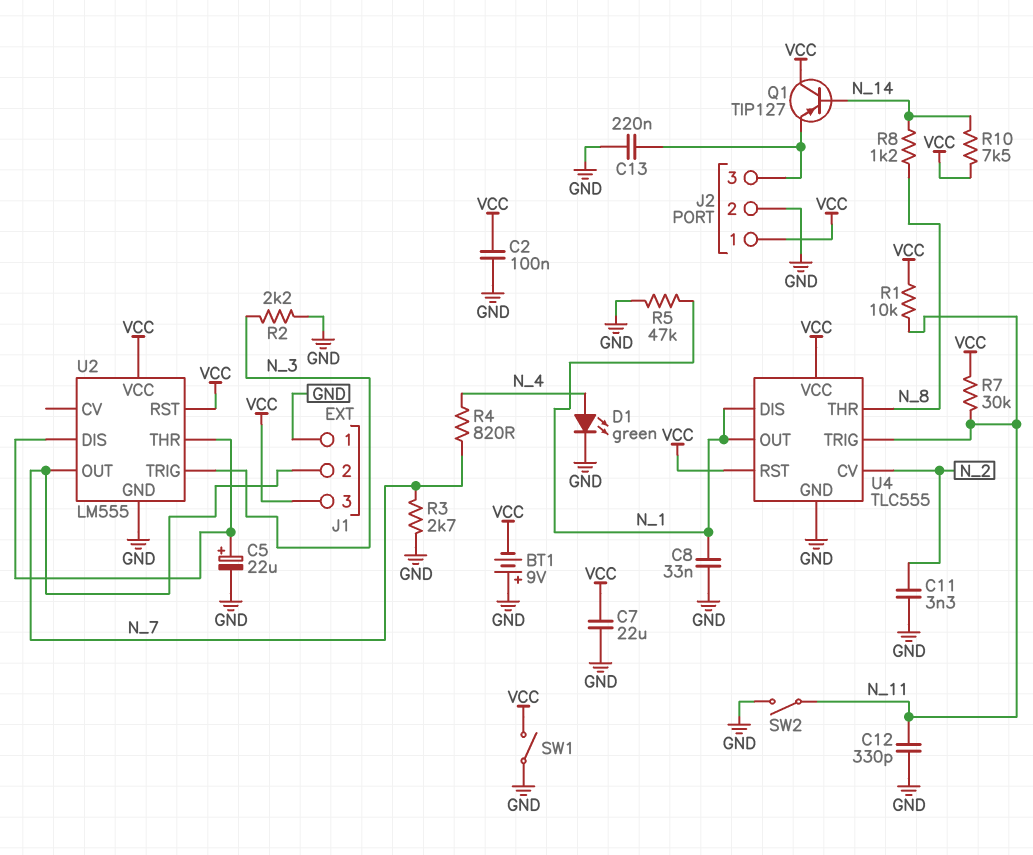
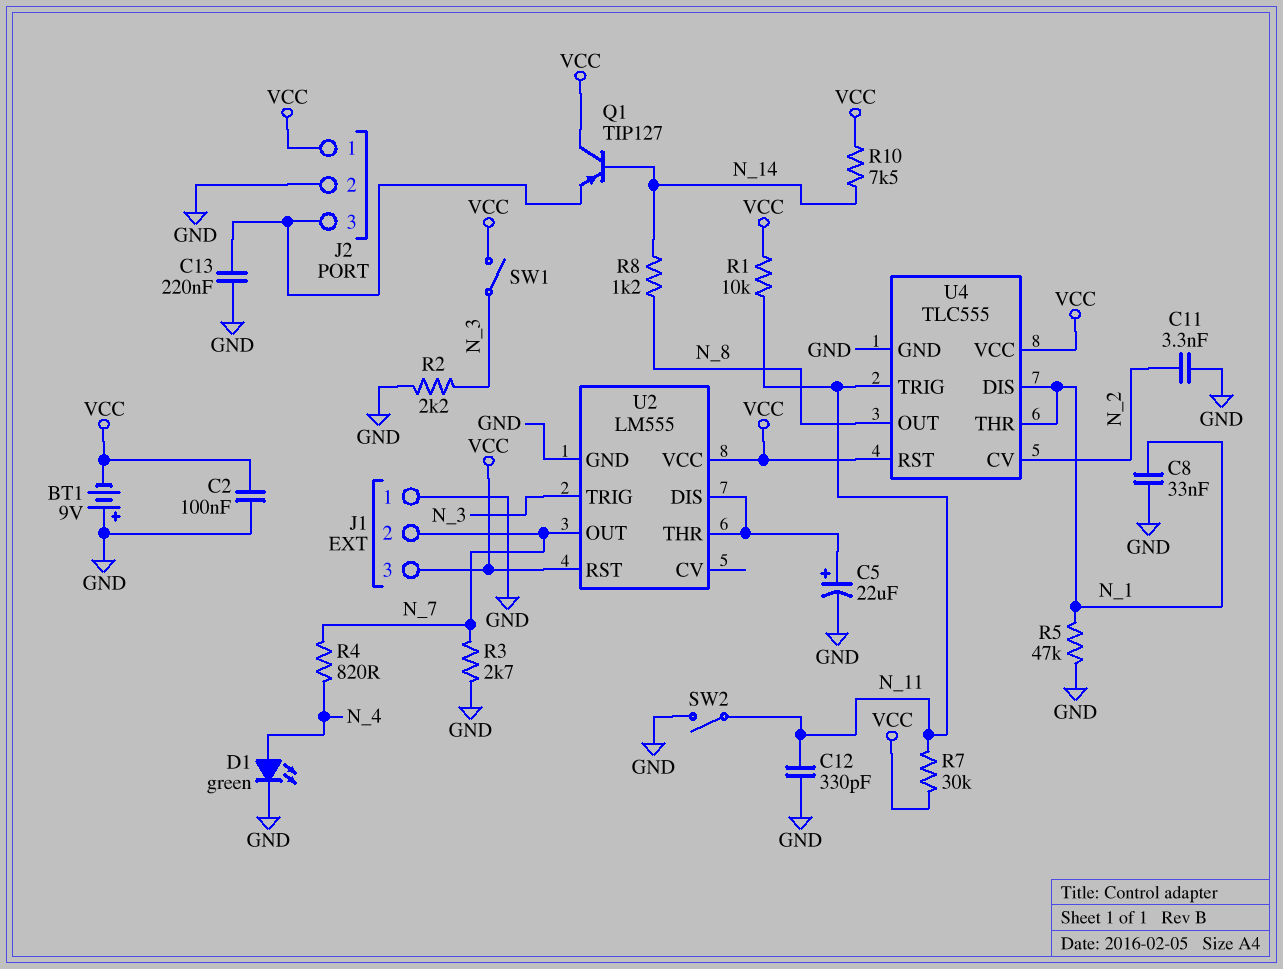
C7: 22uF (GND, VCC) -> none
SW1: switch (GND, VCC) -> switch (N_3, VCC)
U4 pin OUT: N_1 -> N_8
U4 pin THR: N_8 -> N_1

